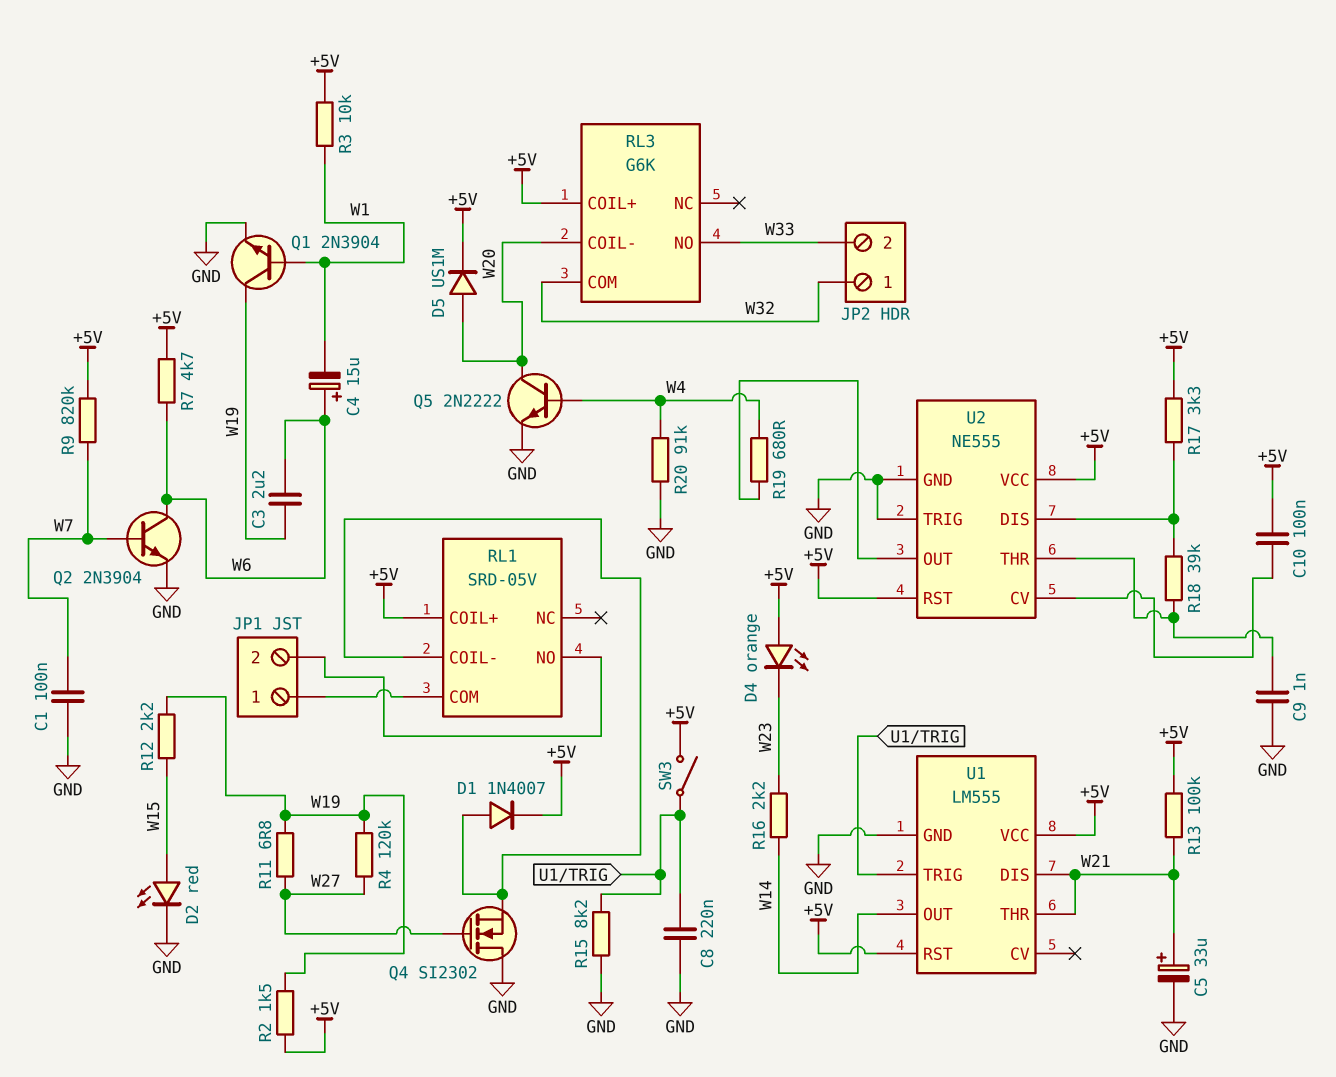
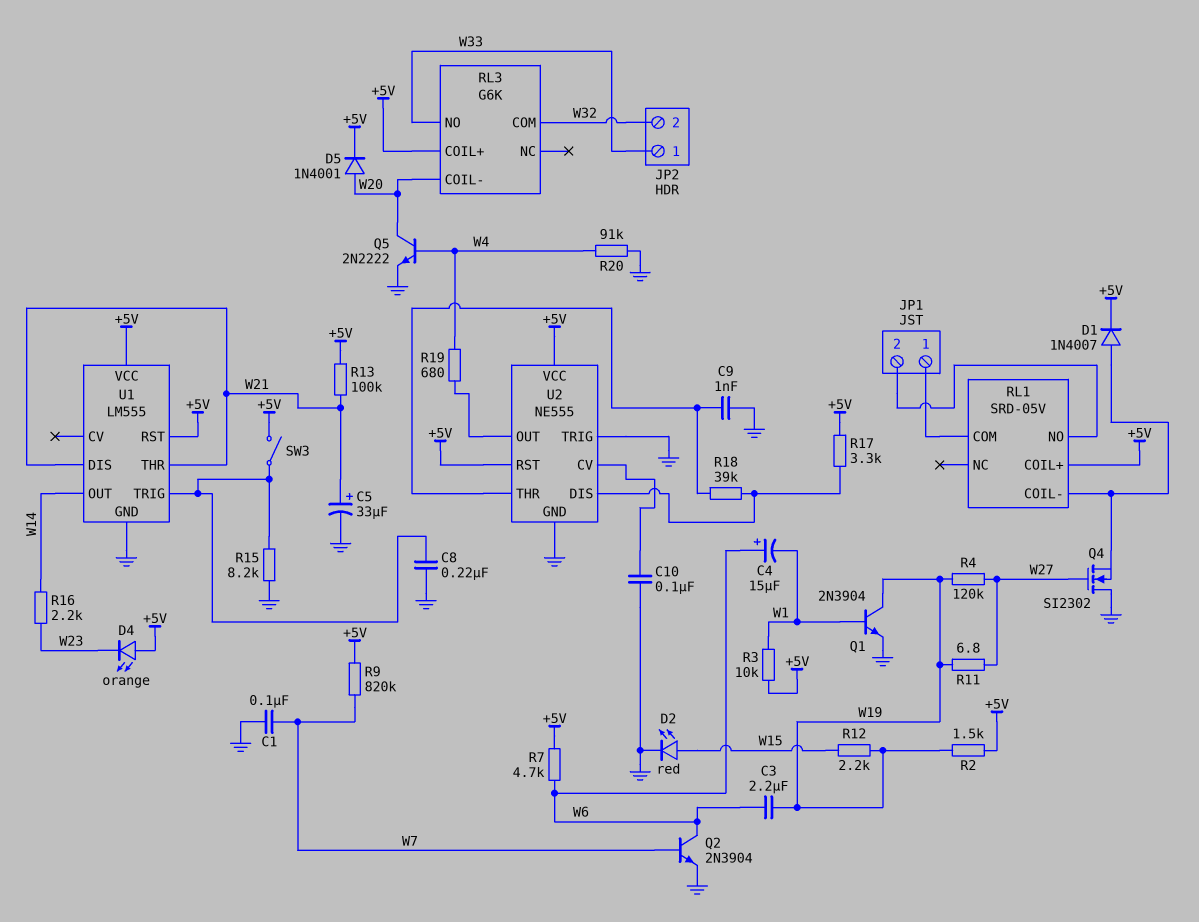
C10: 100nF (+5V, U2/CV) -> 100nF (GND, U2/CV)
D5: diode US1M (A W20, K +5V) -> diode 1N4001 (A W20, K +5V)
JP2 pin 1: W32 -> W33
JP2 pin 2: W33 -> W32

